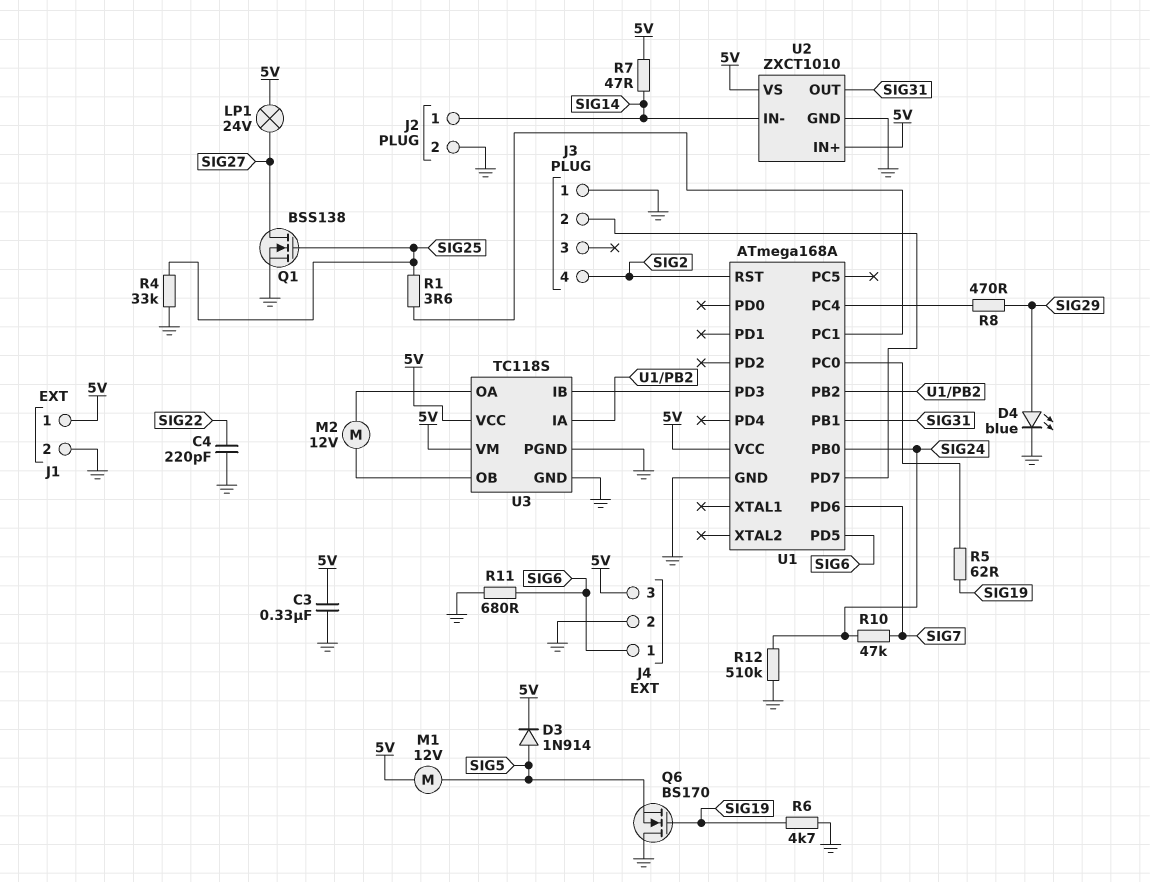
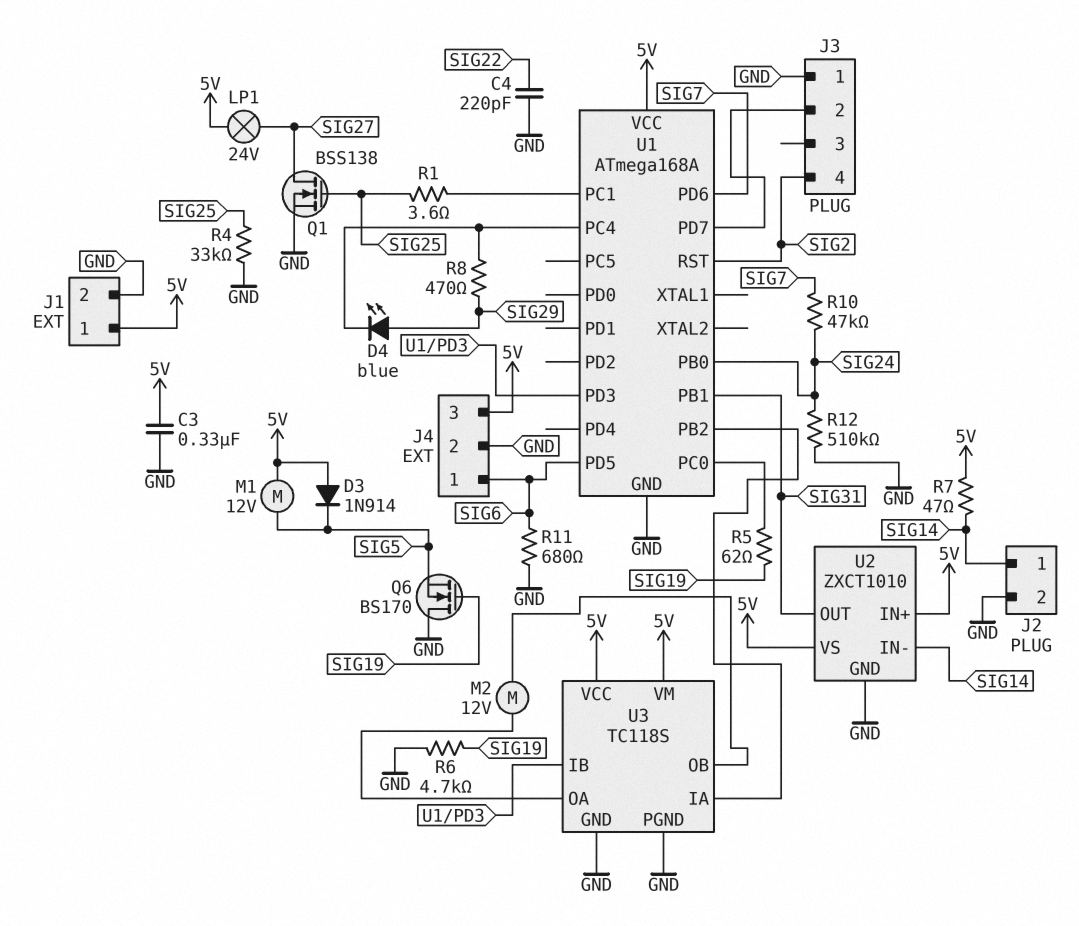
D3: diode 1N914 (A SIG5, K 5V) -> diode 1N914 (A 5V, K SIG5)
D4: LED blue (A SIG29, K GND) -> LED blue (A SIG29, K U1/PC4)

